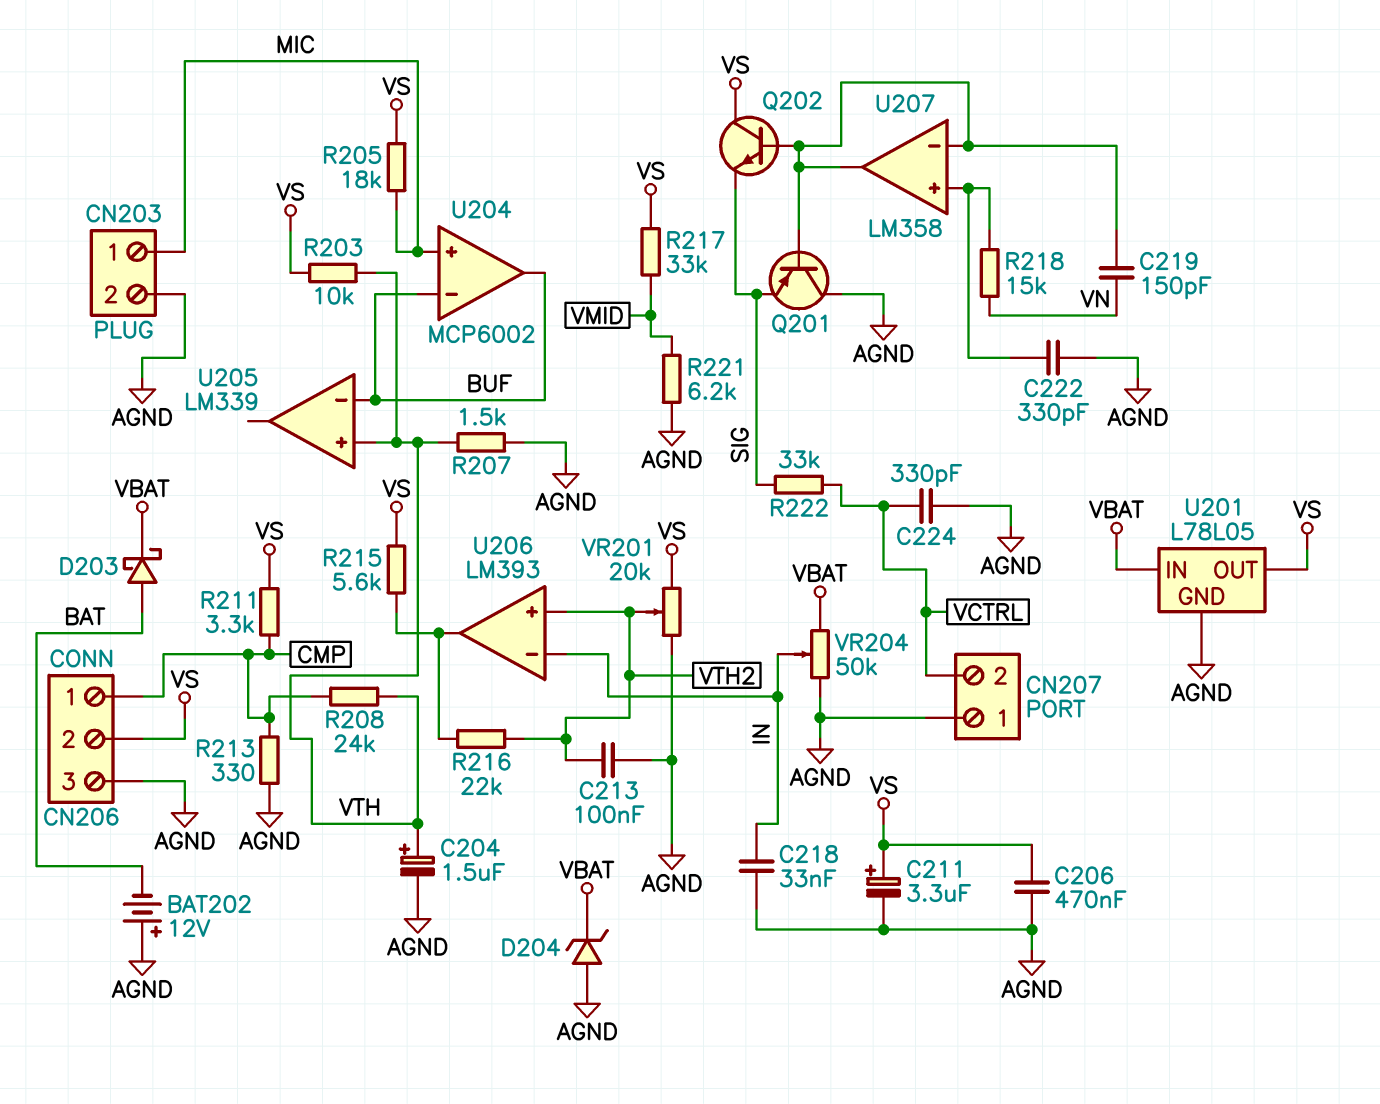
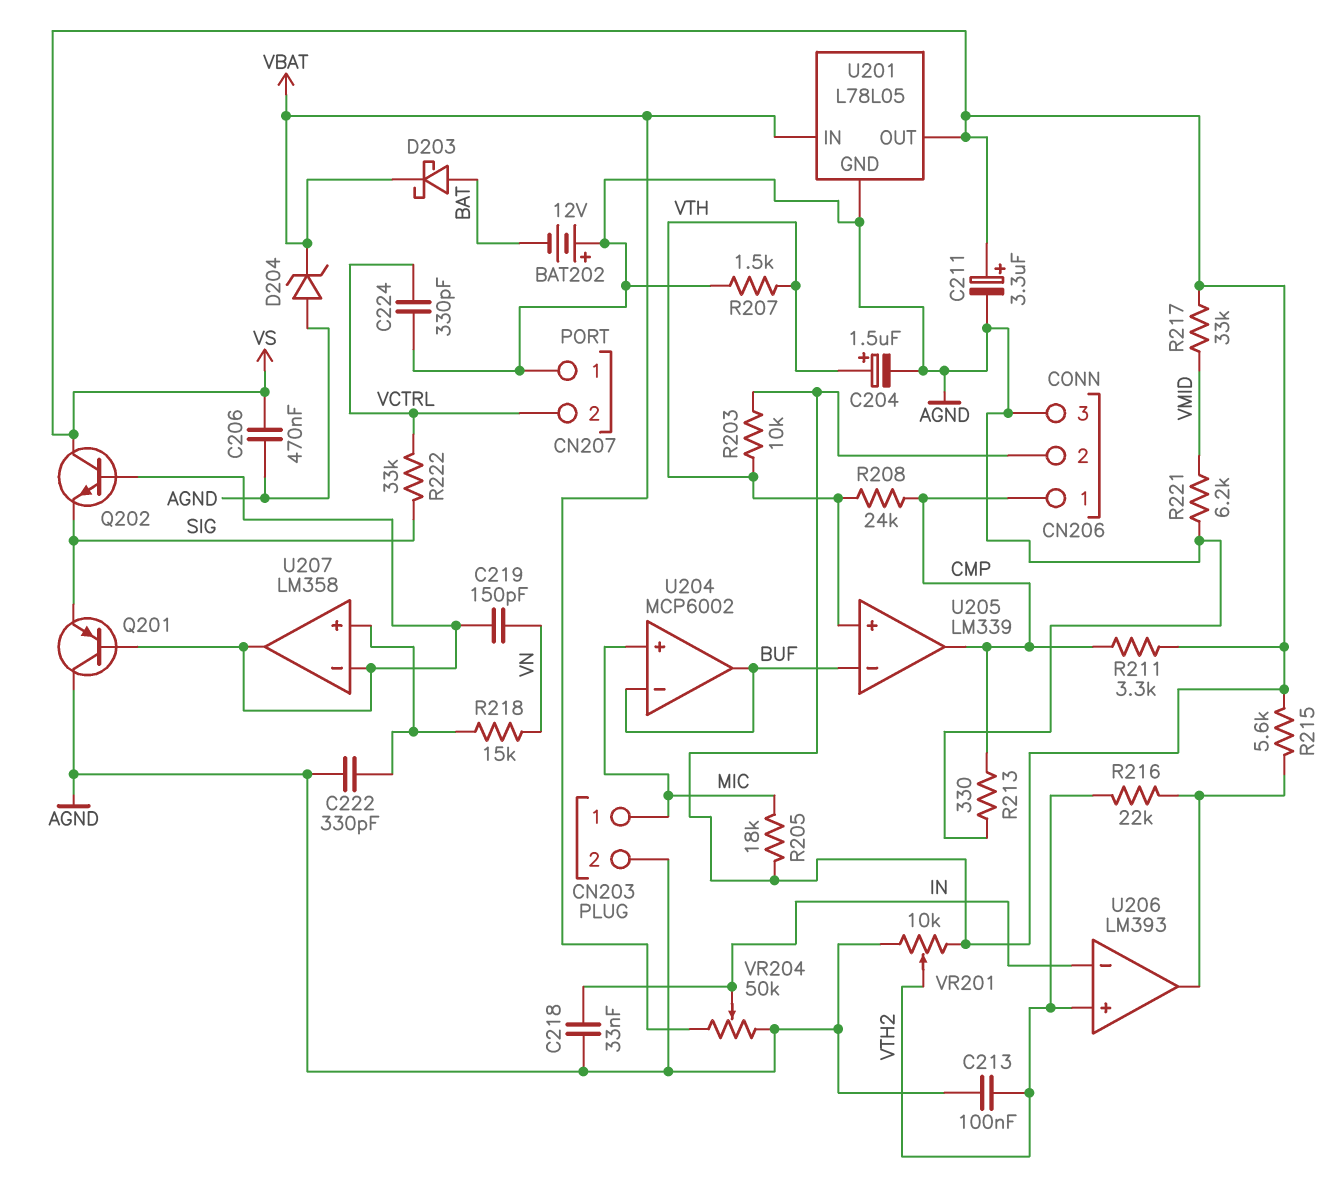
U205 pin out: none -> CMP
VR201: 20k (AGND, VS, wiper VTH2) -> 10k (AGND, VS, wiper VTH2)

